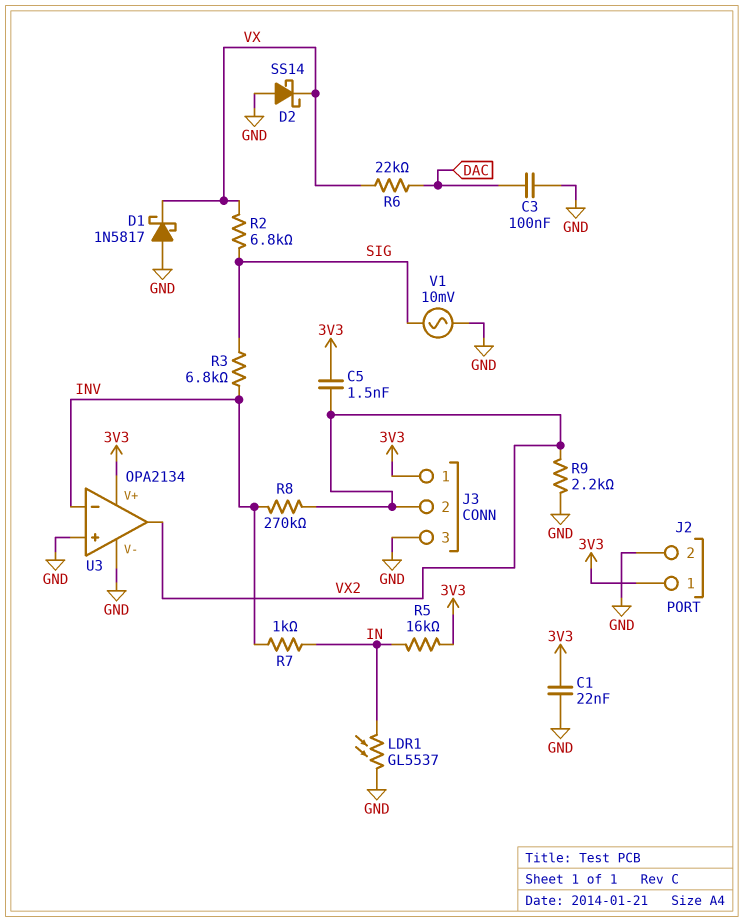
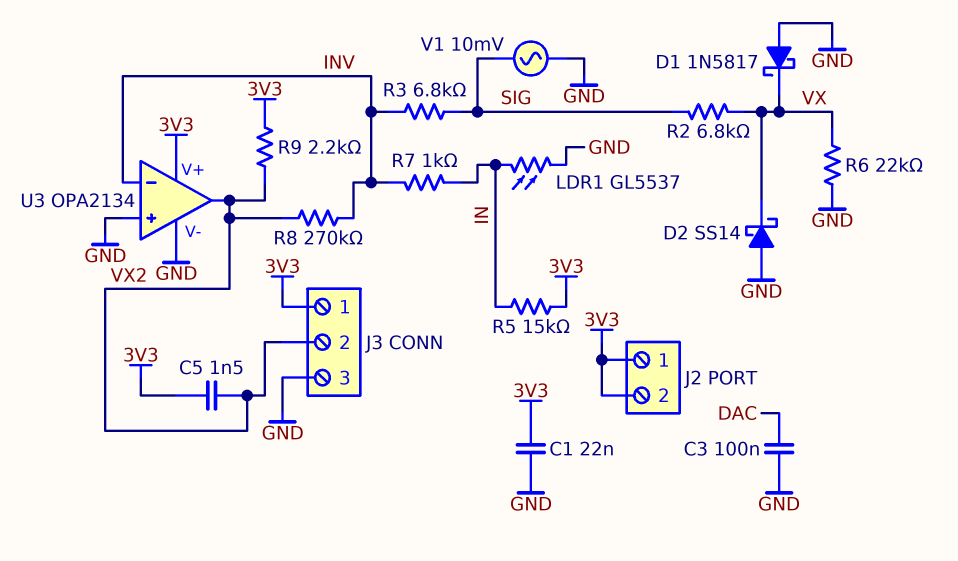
J2 pin 2: GND -> 3V3
R5: 16k (3V3, IN) -> 15k (3V3, IN)
R6: 22k (DAC, VX) -> 22k (GND, VX)
R9: 2.2k (GND, VX2) -> 2.2k (3V3, VX2)

